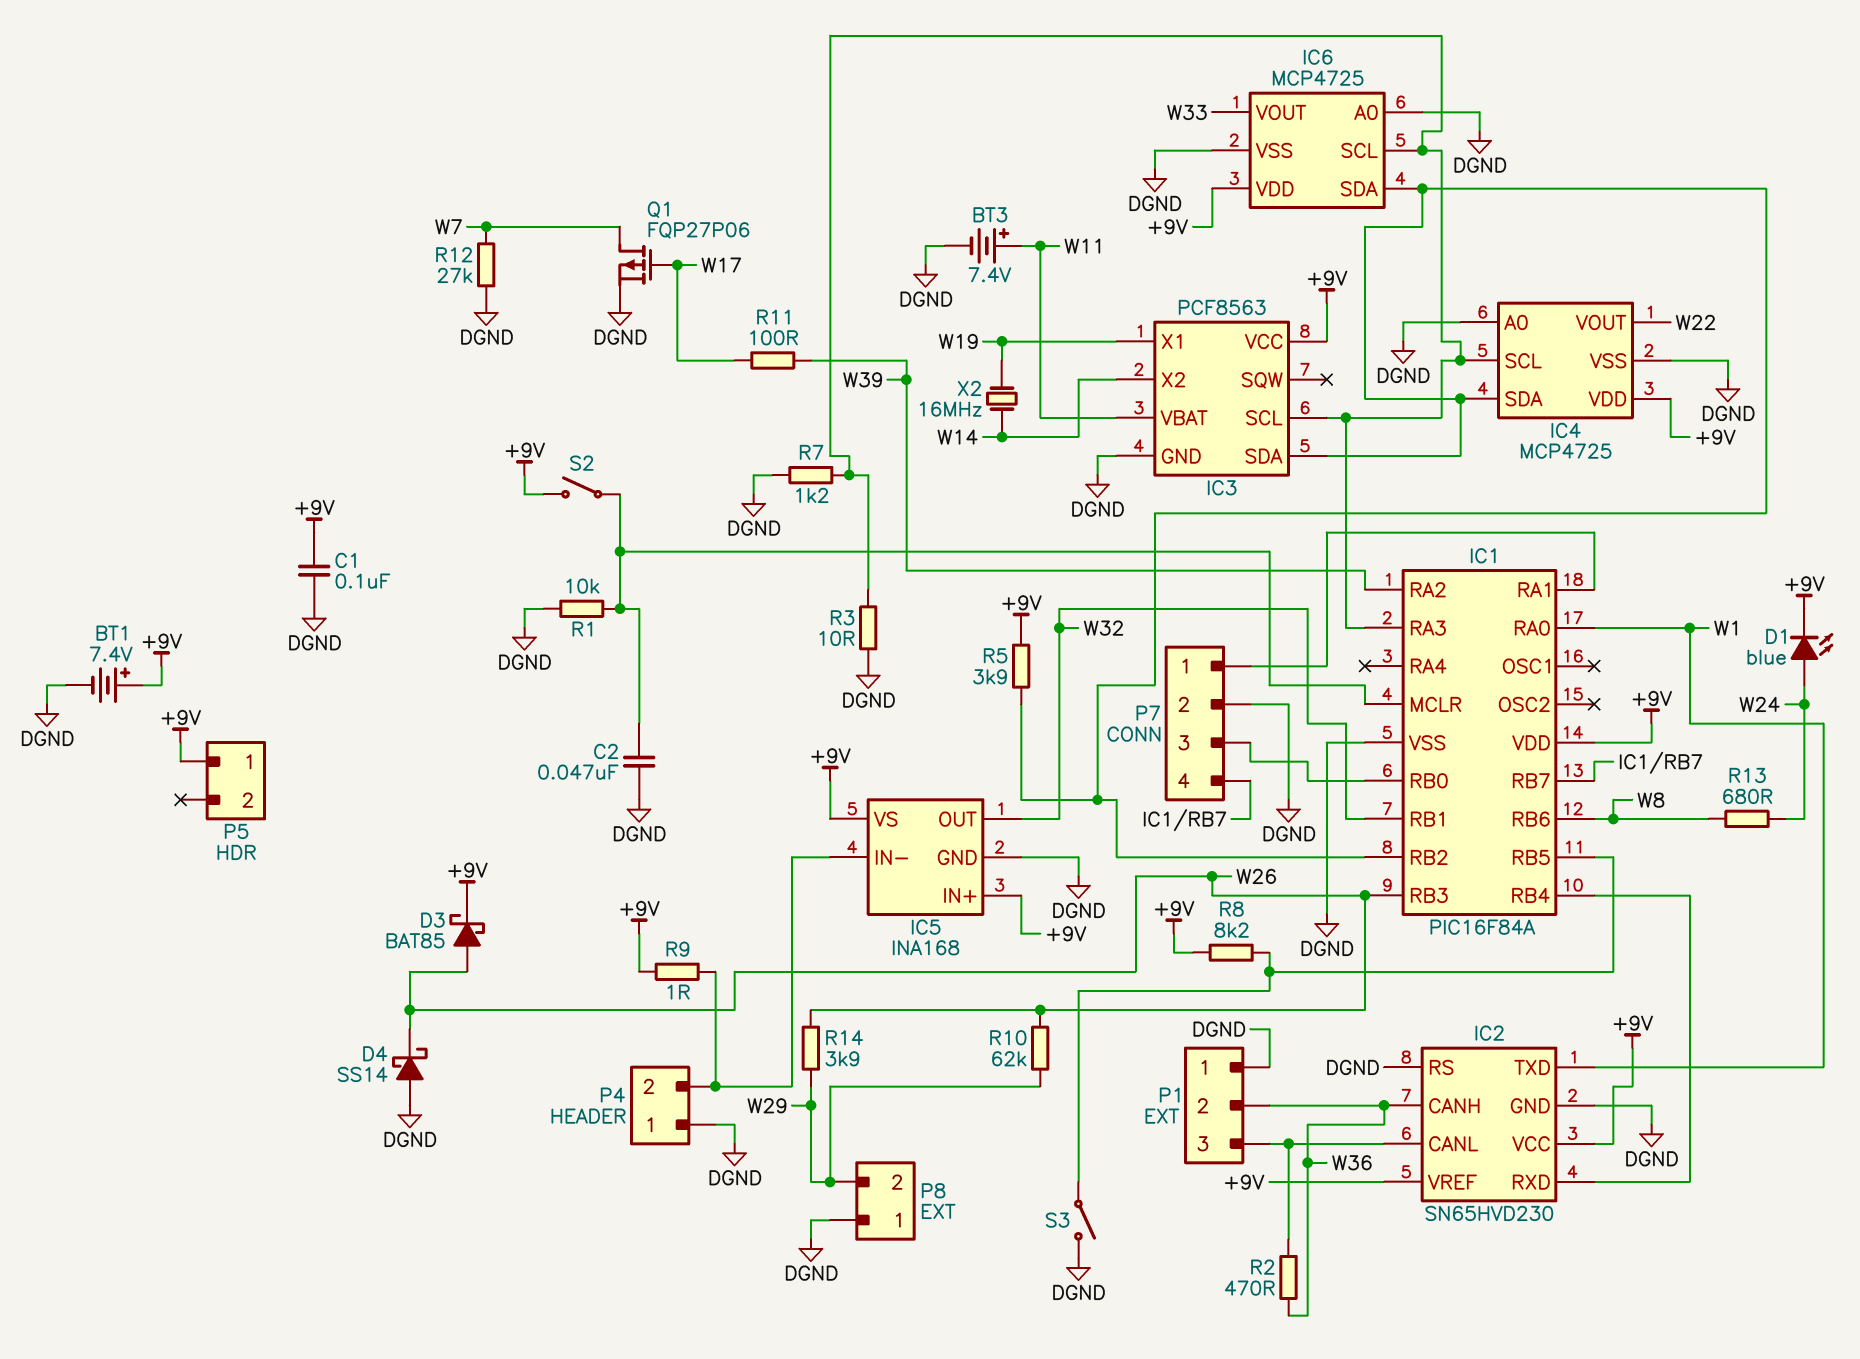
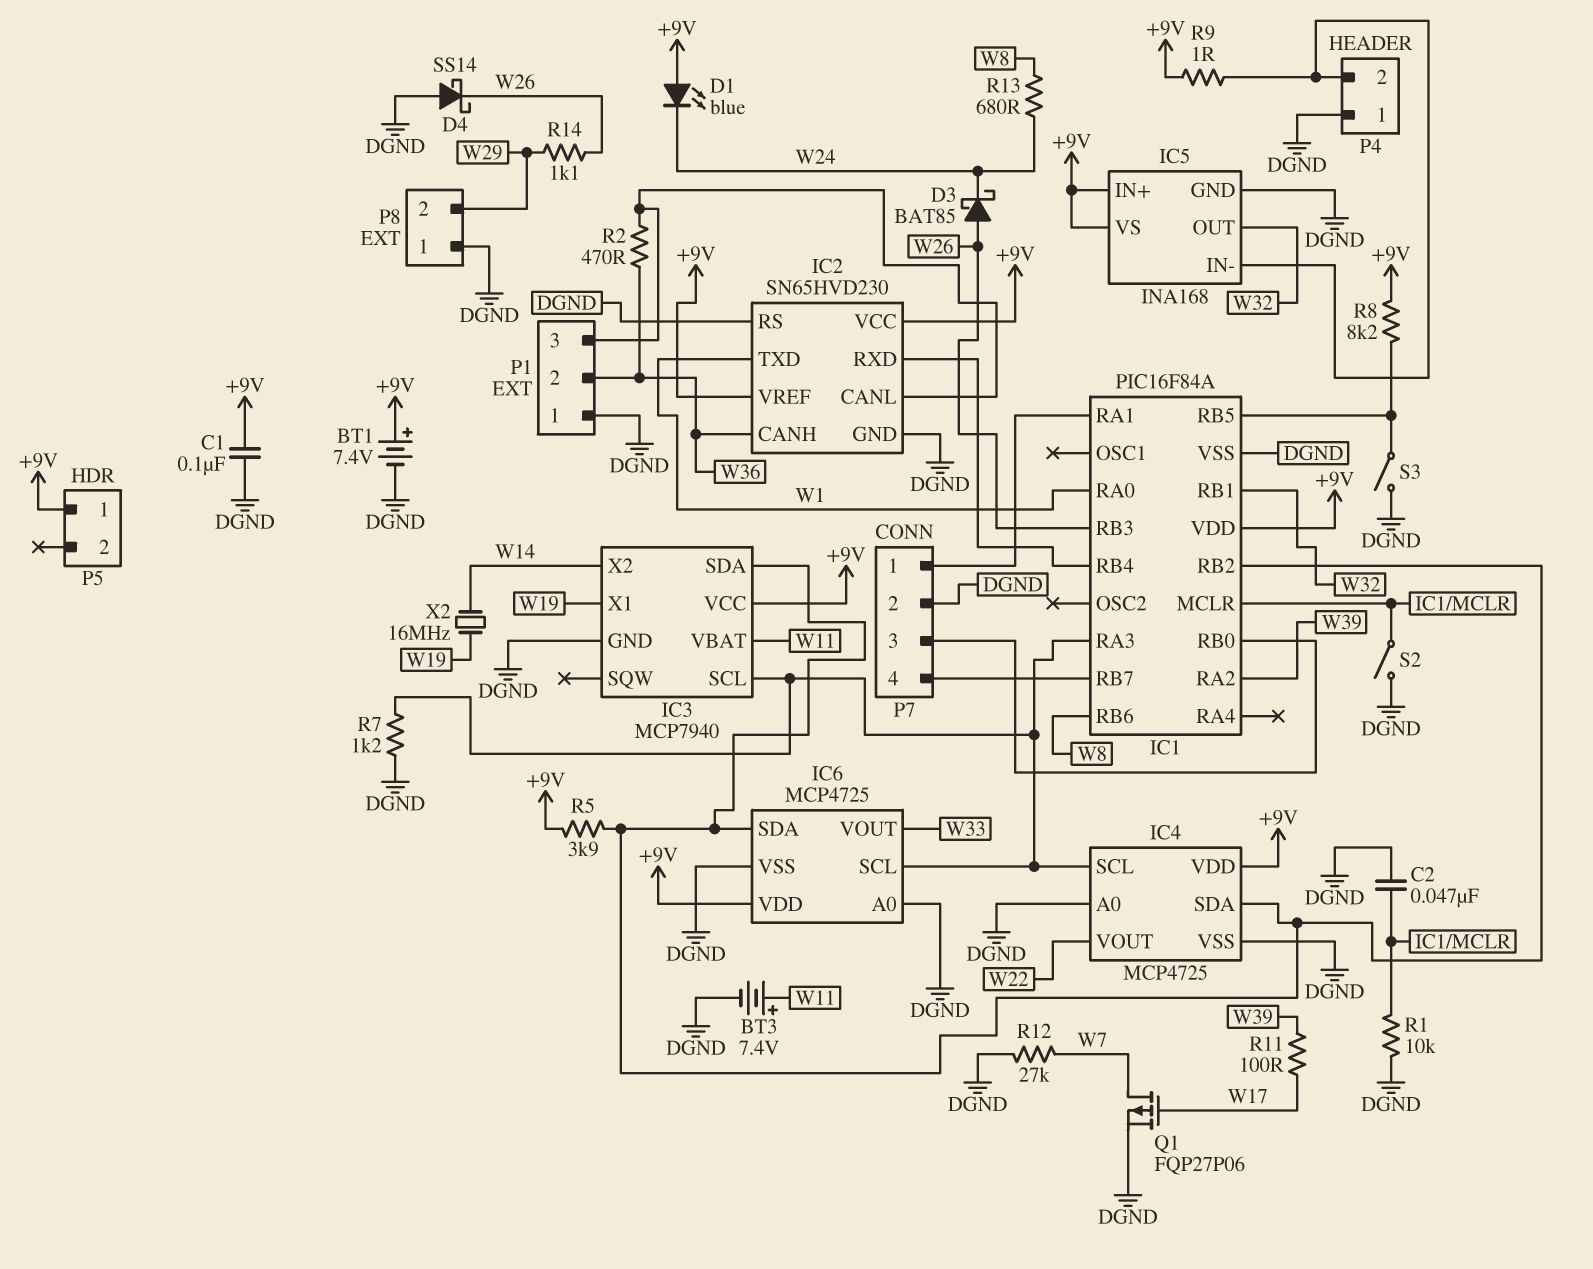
D1: LED blue (A W24, K +9V) -> LED blue (A +9V, K W24)
D3: schottky BAT85 (A W26, K +9V) -> schottky BAT85 (A W26, K W24)
IC3: PCF8563 -> MCP7940
R3: 10 (DGND, IC1/RA3) -> none
R10: 62k (W26, W29) -> none
R14: 3.9k (W26, W29) -> 1.1k (W26, W29)
S2: switch (+9V, IC1/MCLR) -> switch (DGND, IC1/MCLR)

